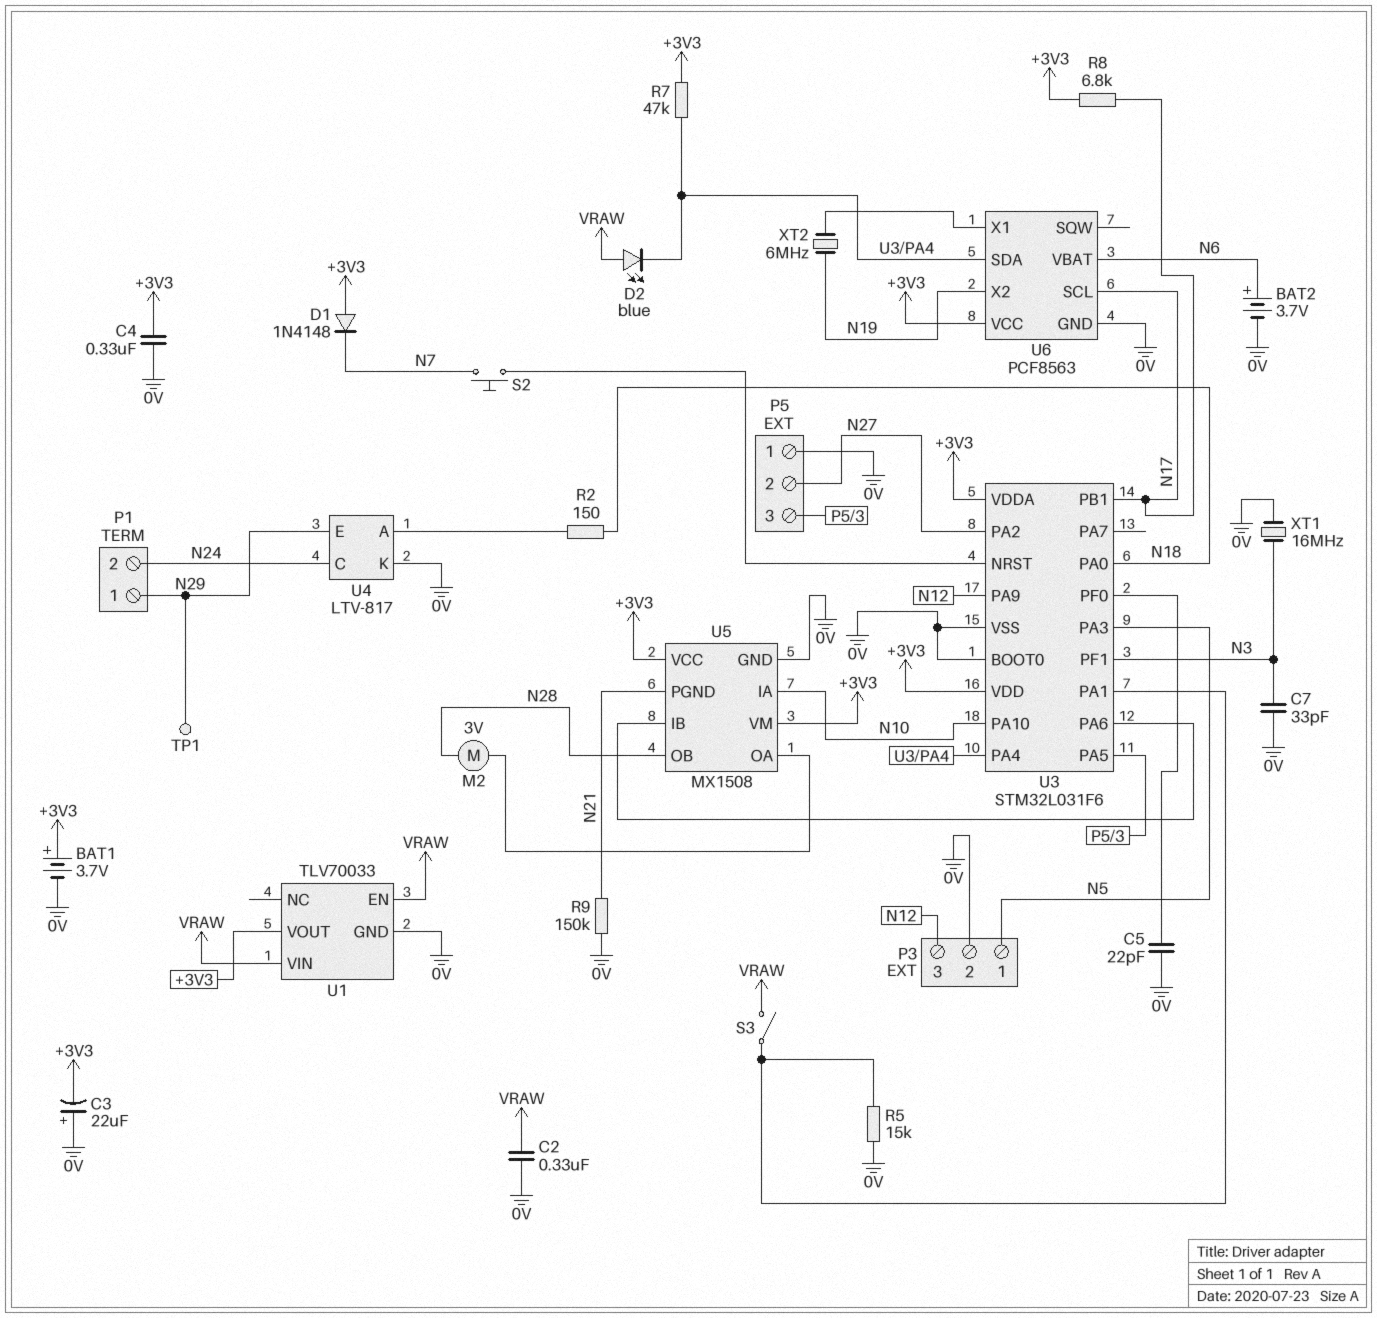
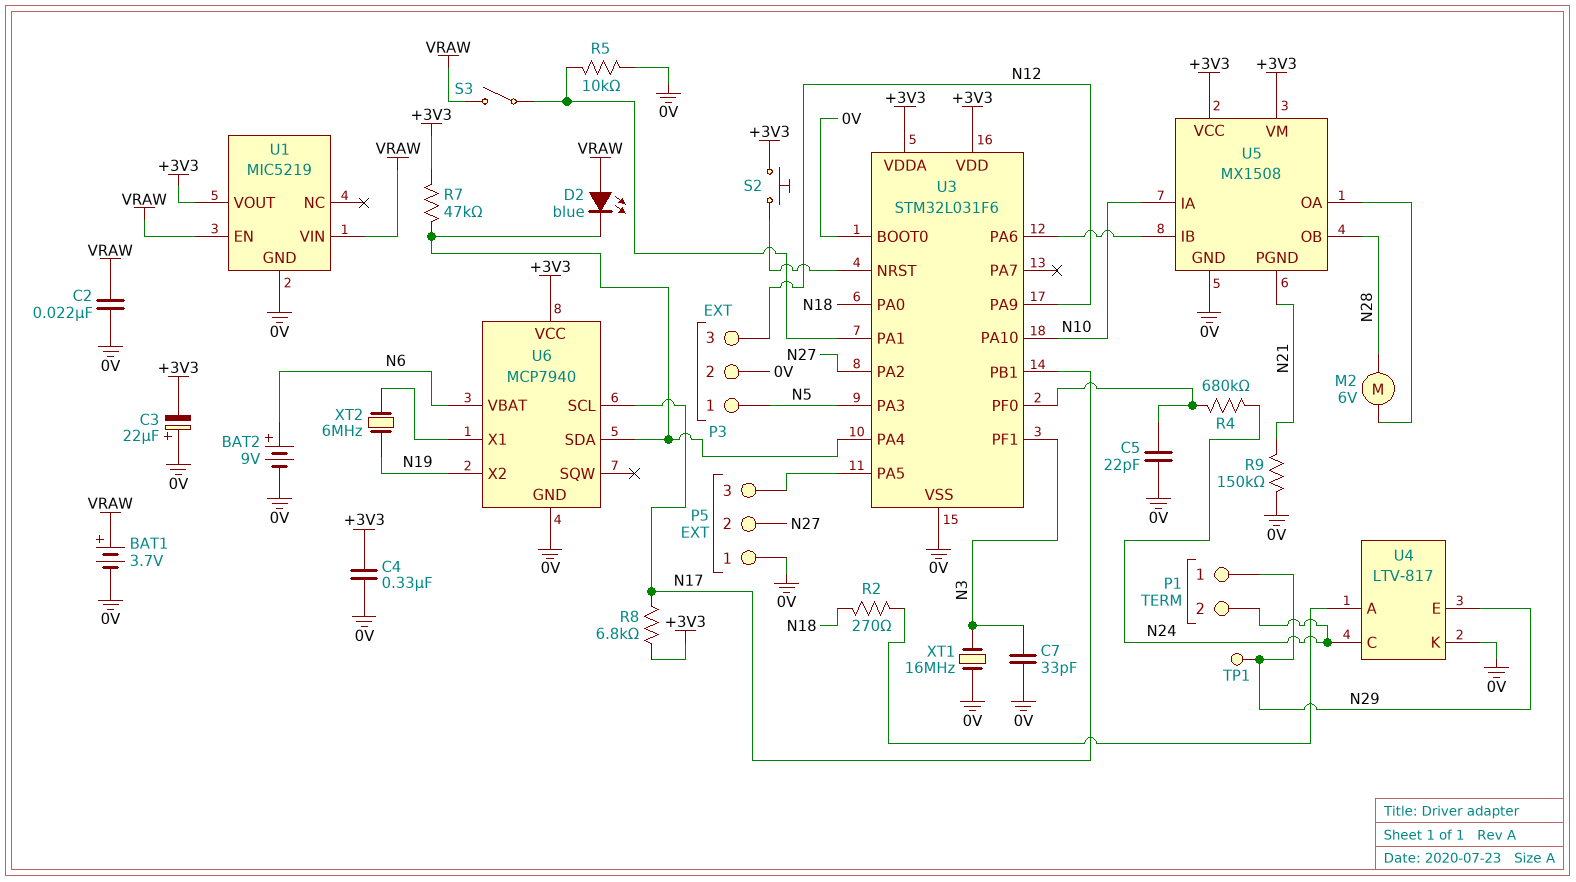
BAT1: 3.7V (plus +3V3, minus 0V) -> 3.7V (plus VRAW, minus 0V)
BAT2: 3.7V (plus N6, minus 0V) -> 9V (plus N6, minus 0V)
C2: 330nF (0V, VRAW) -> 22nF (0V, VRAW)
D1: diode 1N4148 (A +3V3, K N7) -> none
M2: motor 3V (N28, U5/OA) -> motor 6V (N28, U5/OA)
R2: 150 (N18, U4/A) -> 270 (N18, U4/A)
R4: none -> 680k (N24, U3/PF0)
R5: 15k (0V, U3/PA1) -> 10k (0V, U3/PA1)
S2: button (N7, U3/NRST) -> button (+3V3, U3/NRST)
U1: TLV70033 -> MIC5219
U6: PCF8563 -> MCP7940

